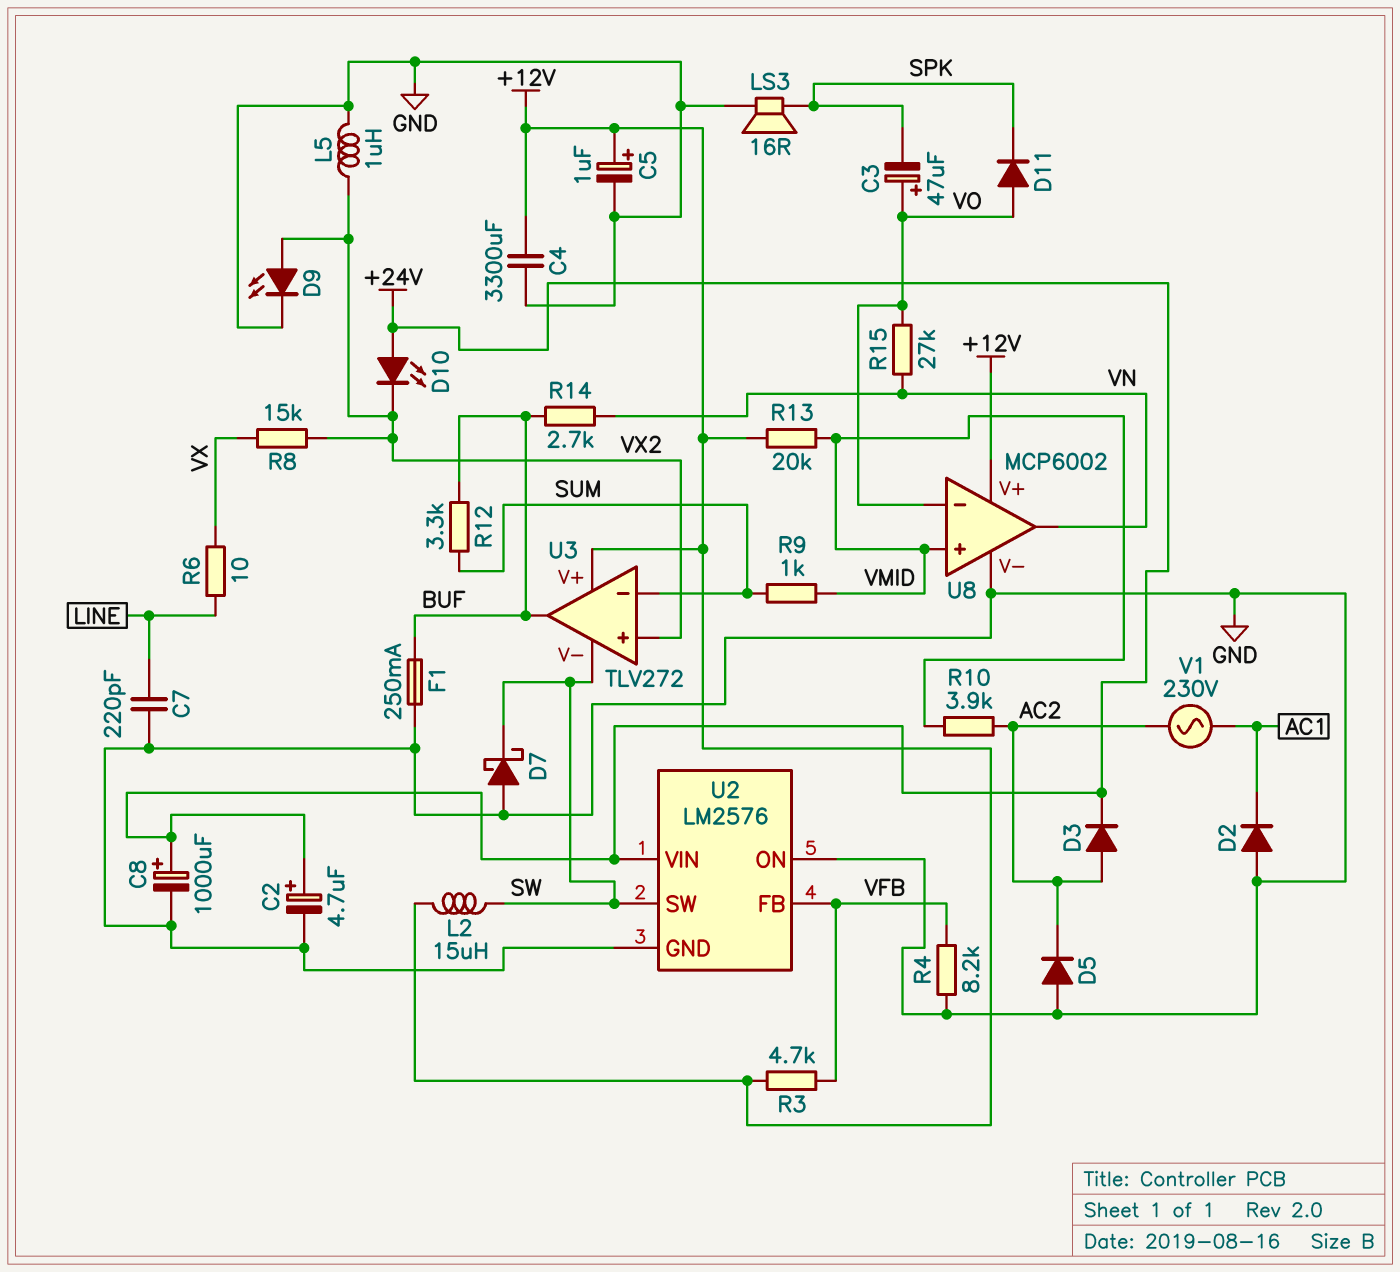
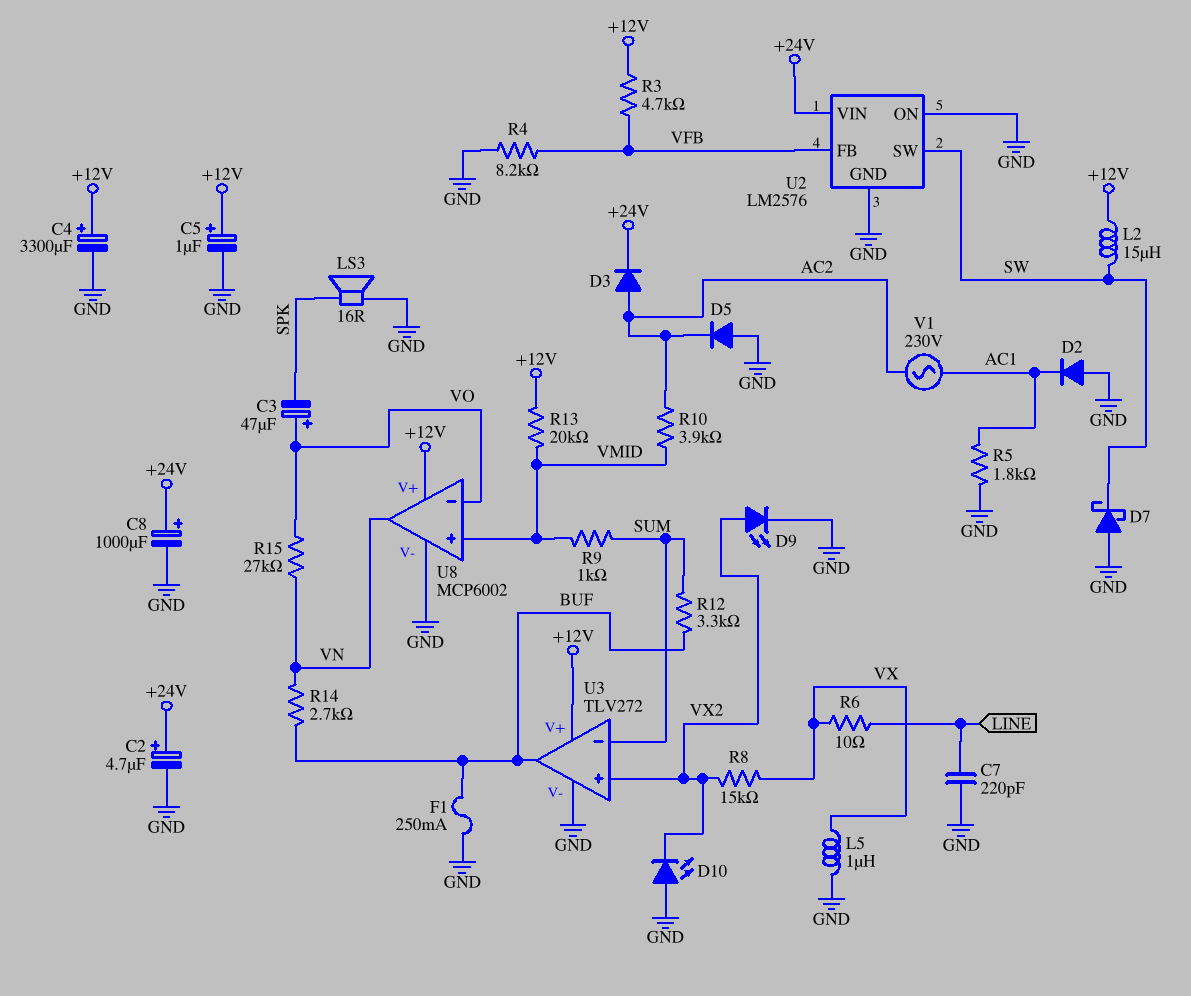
C4: 3300uF (+12V, GND) -> 3300uF (plus +12V, minus GND)
D10: LED (A +24V, K VX2) -> LED (A GND, K VX2)
D11: diode (A VO, K SPK) -> none
L5: 1uH (GND, VX2) -> 1uH (GND, VX)
R5: none -> 1.8k (AC1, GND)
U3 pin V-: SW -> GND

